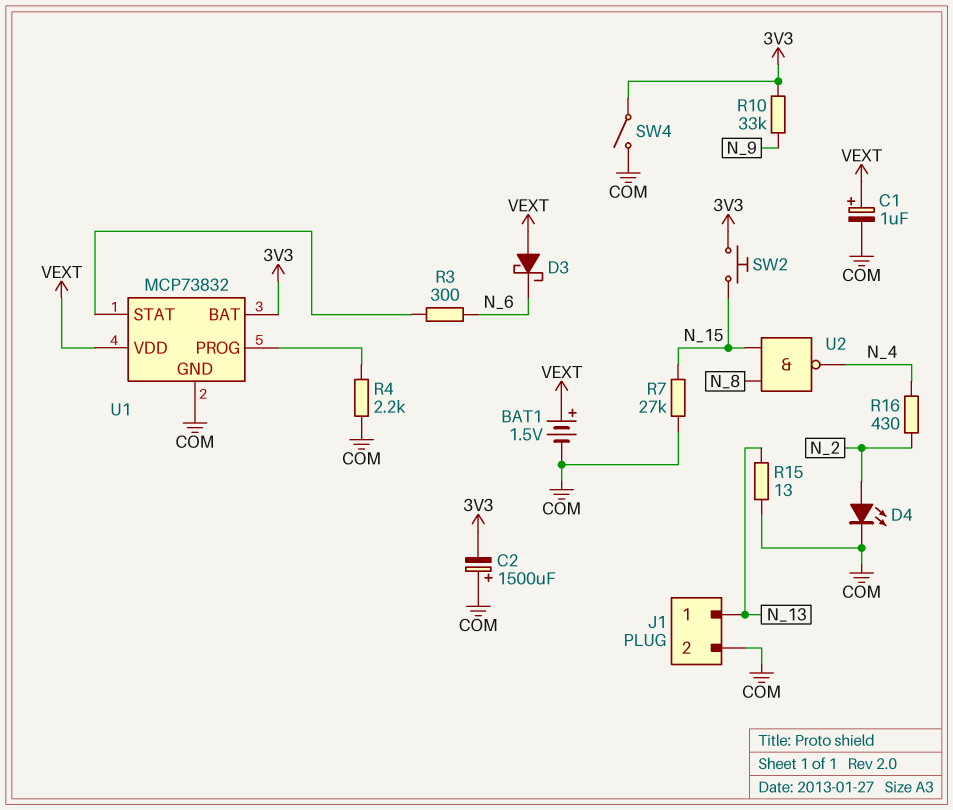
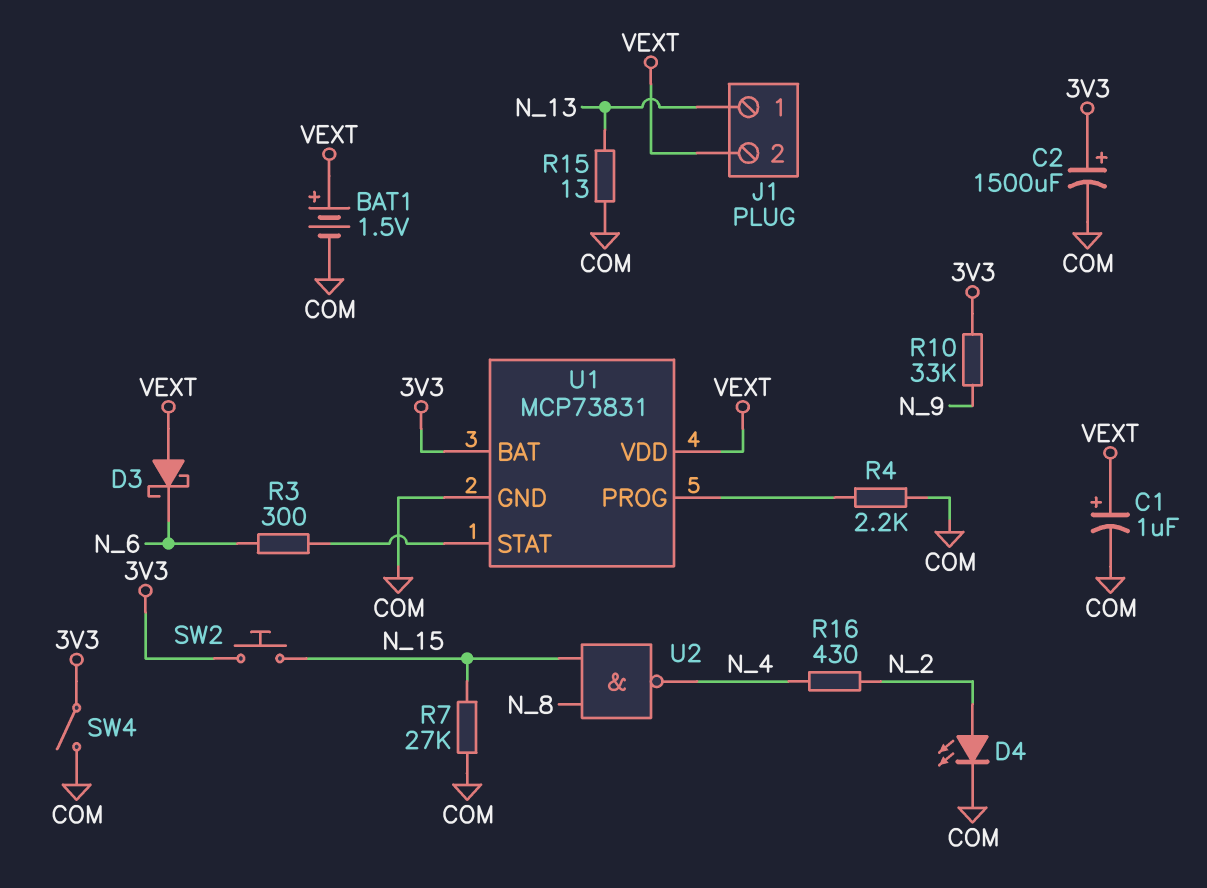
C2: 1500uF (plus COM, minus 3V3) -> 1500uF (plus 3V3, minus COM)
J1 pin 2: COM -> VEXT
U1: MCP73832 -> MCP73831

